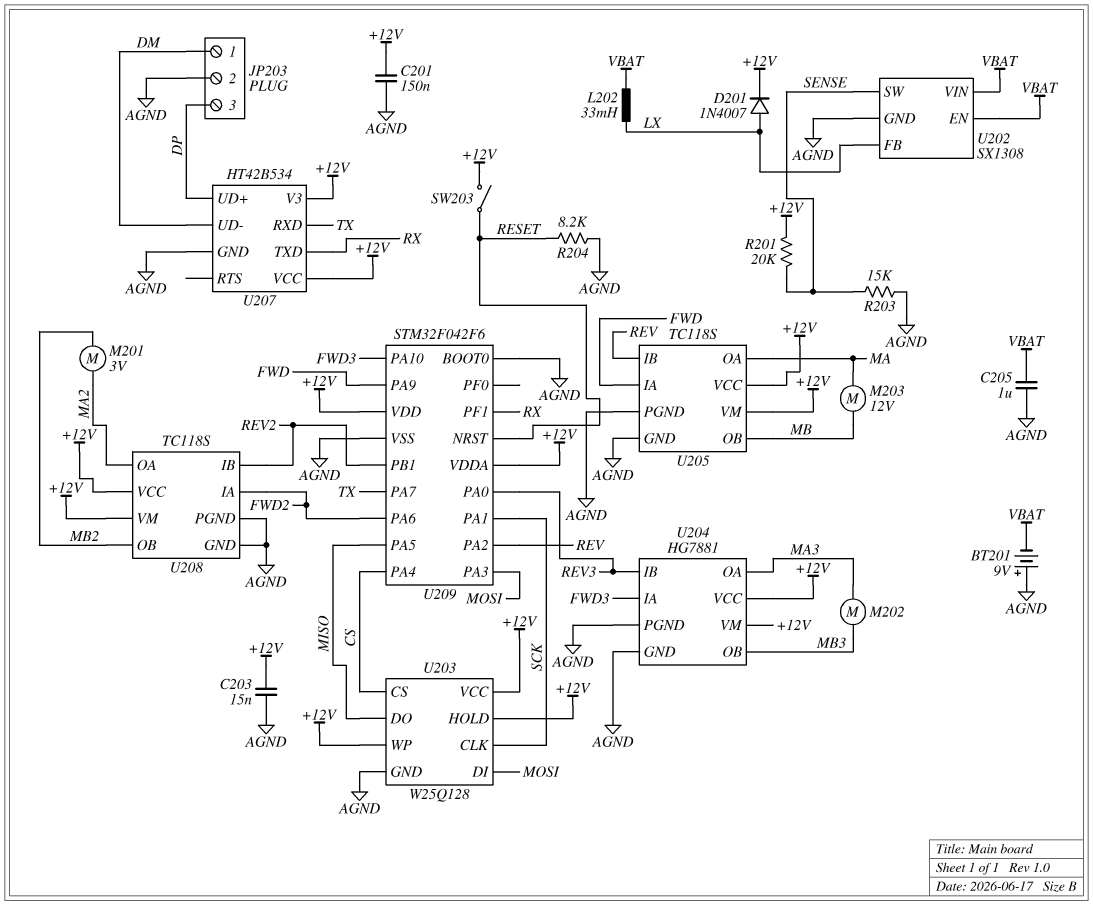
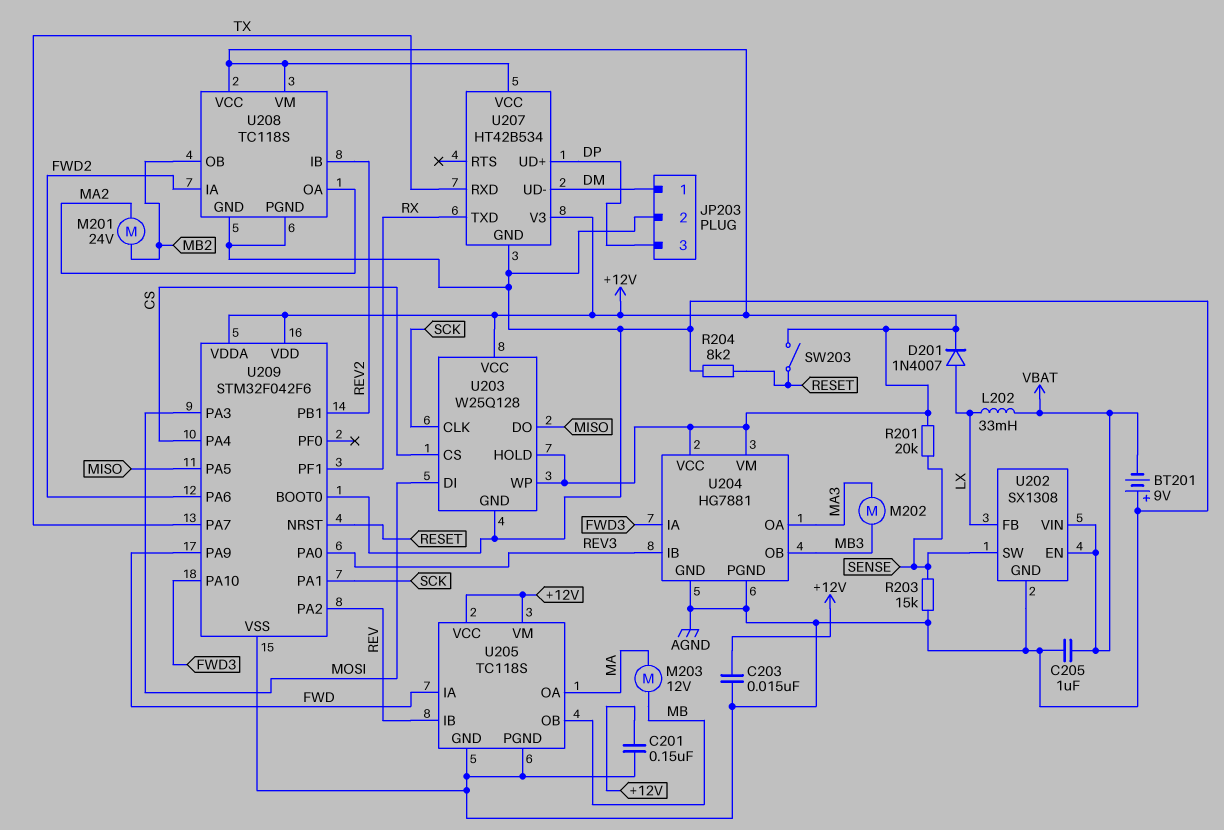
M201: motor 3V (MA2, MB2) -> motor 24V (MA2, MB2)

